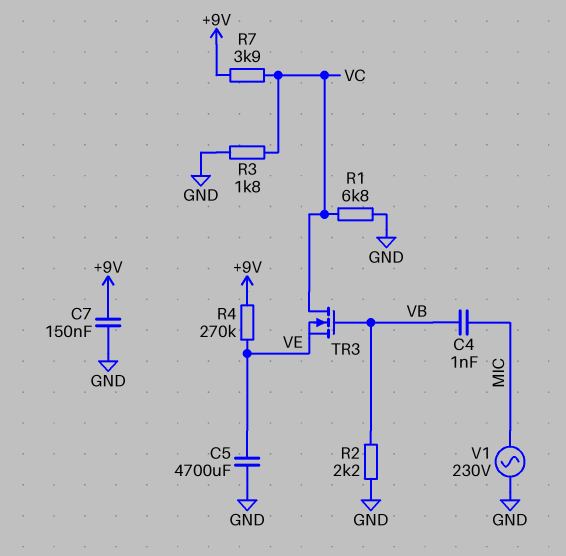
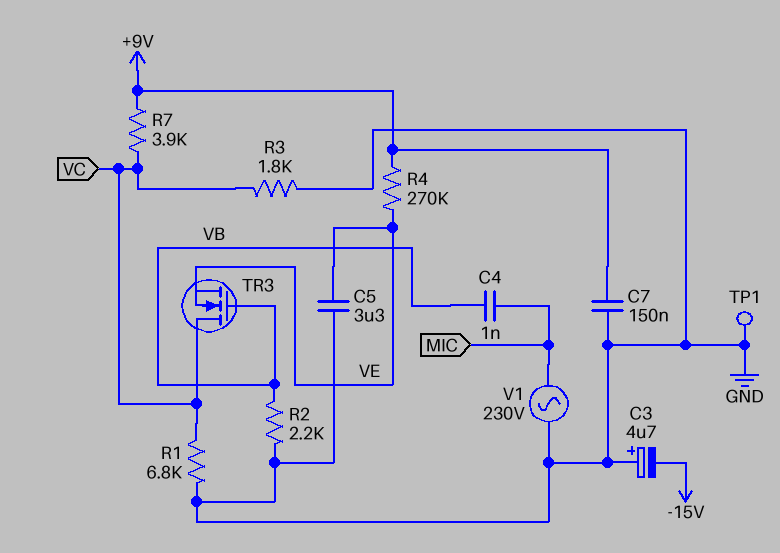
C3: none -> 4.7uF (plus GND, minus -15V)
C5: 4700uF (GND, VE) -> 3.3uF (GND, VE)
TP1: none -> test point (GND)

